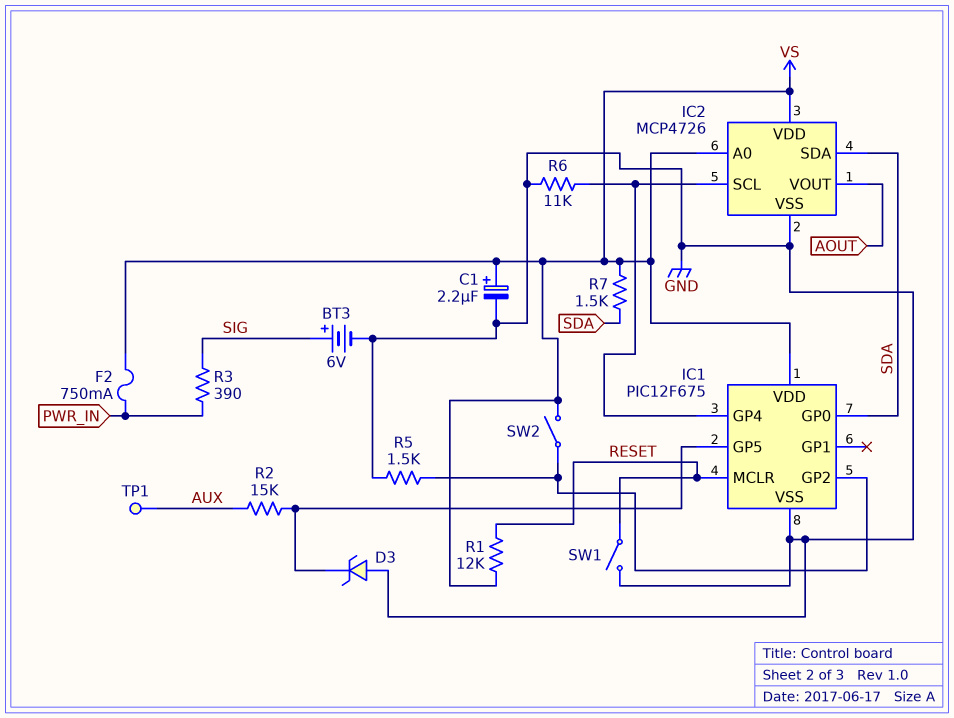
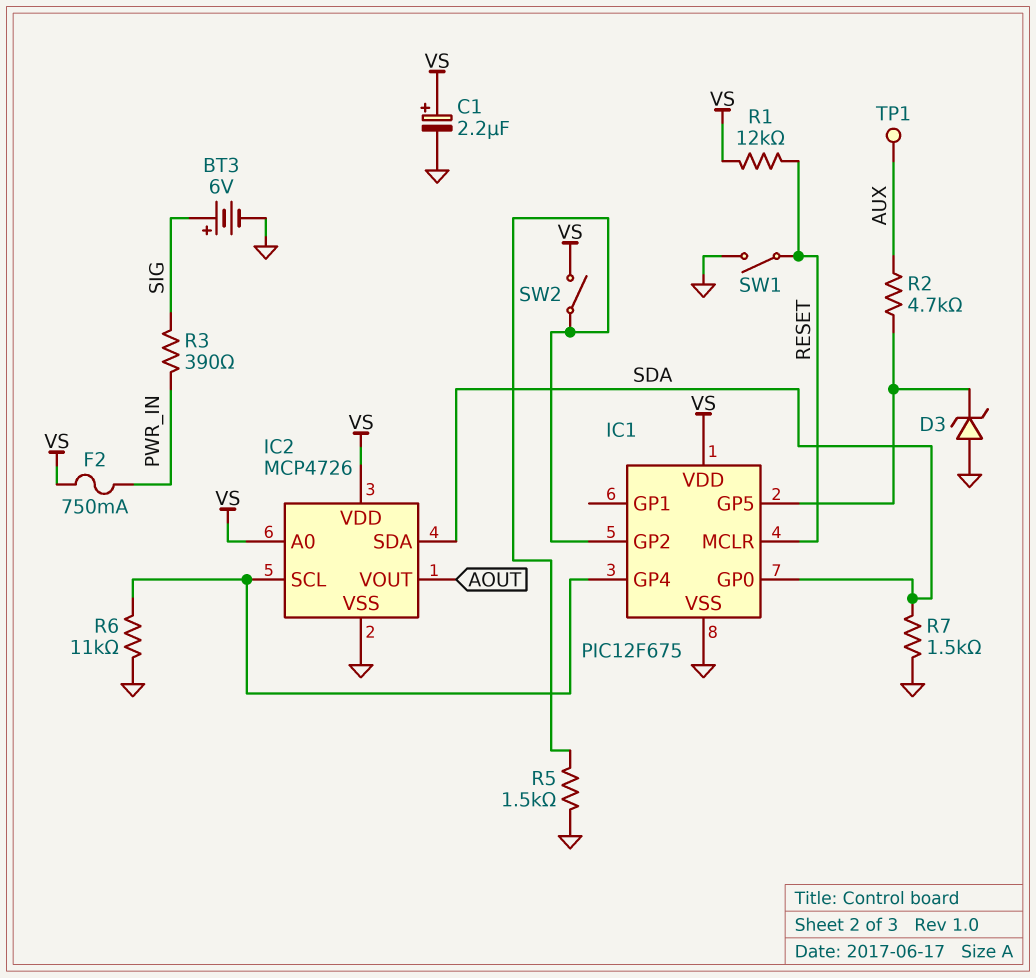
R2: 15k (AUX, IC1/GP5) -> 4.7k (AUX, IC1/GP5)
R7: 1.5k (SDA, VS) -> 1.5k (GND, SDA)

